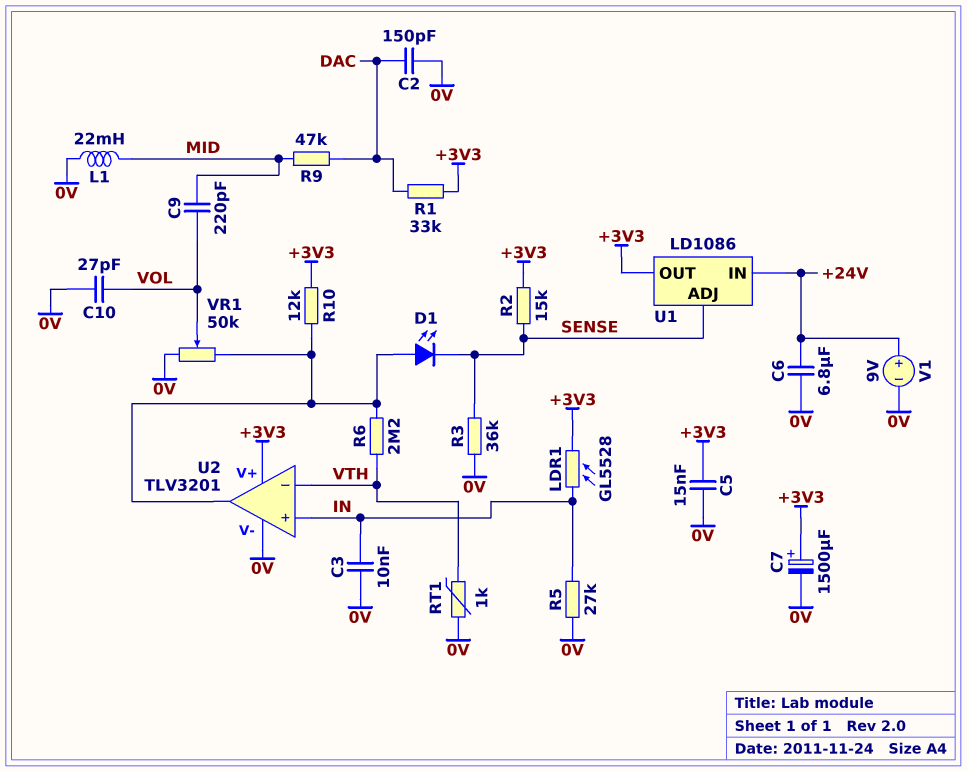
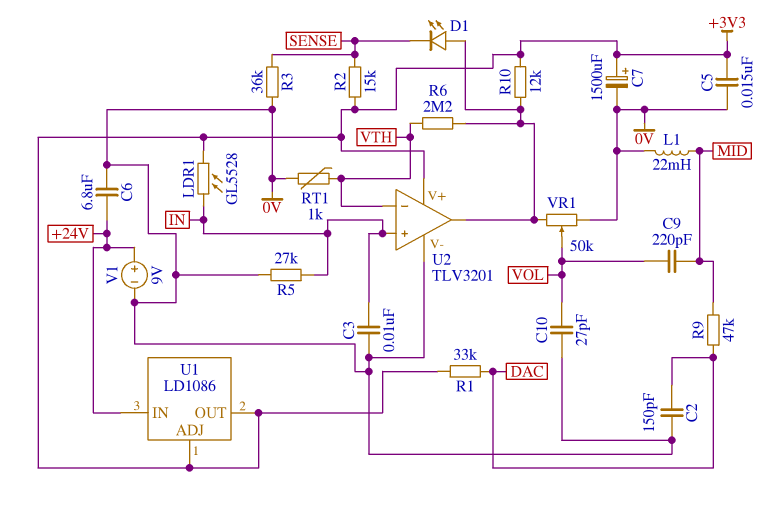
U1 pin ADJ: SENSE -> +3V3

